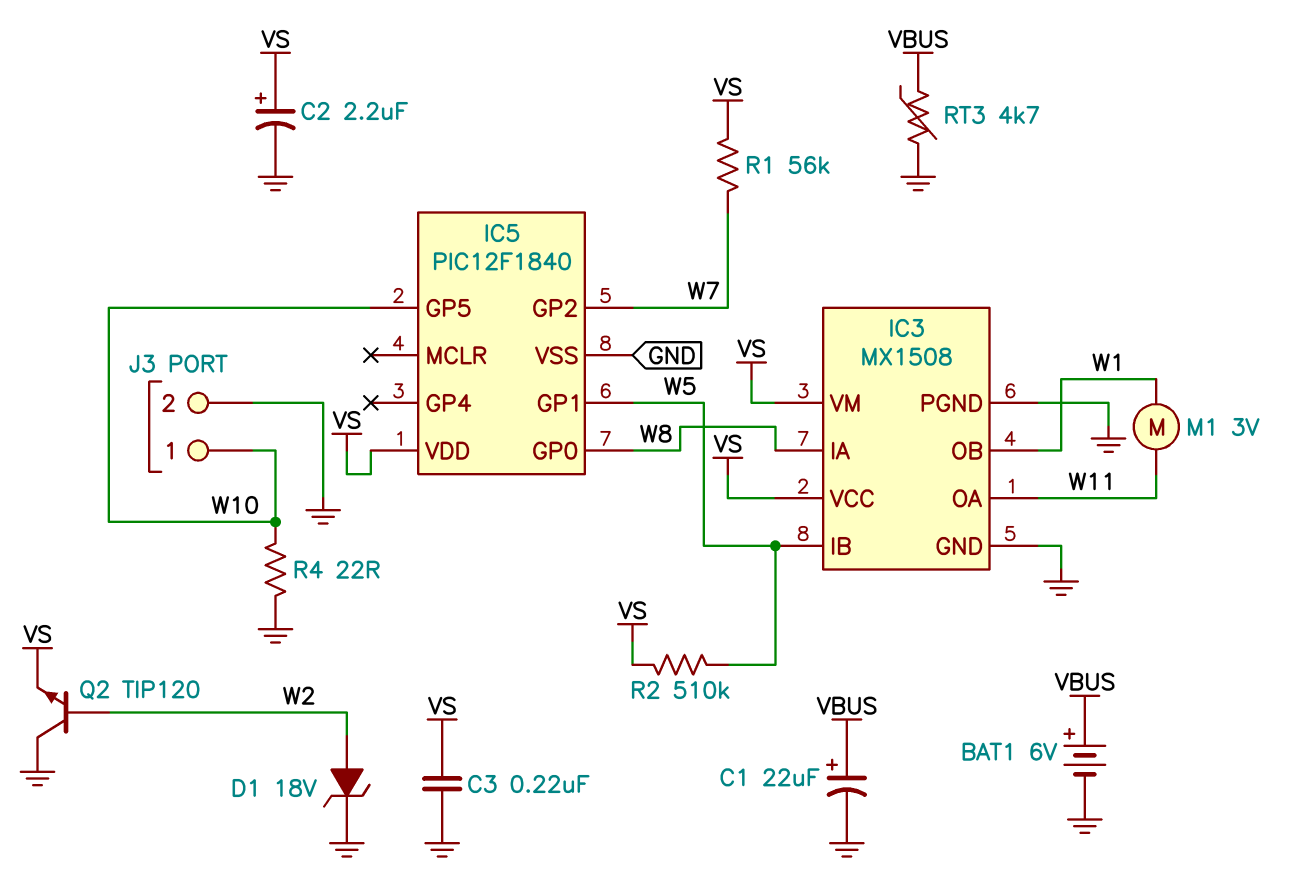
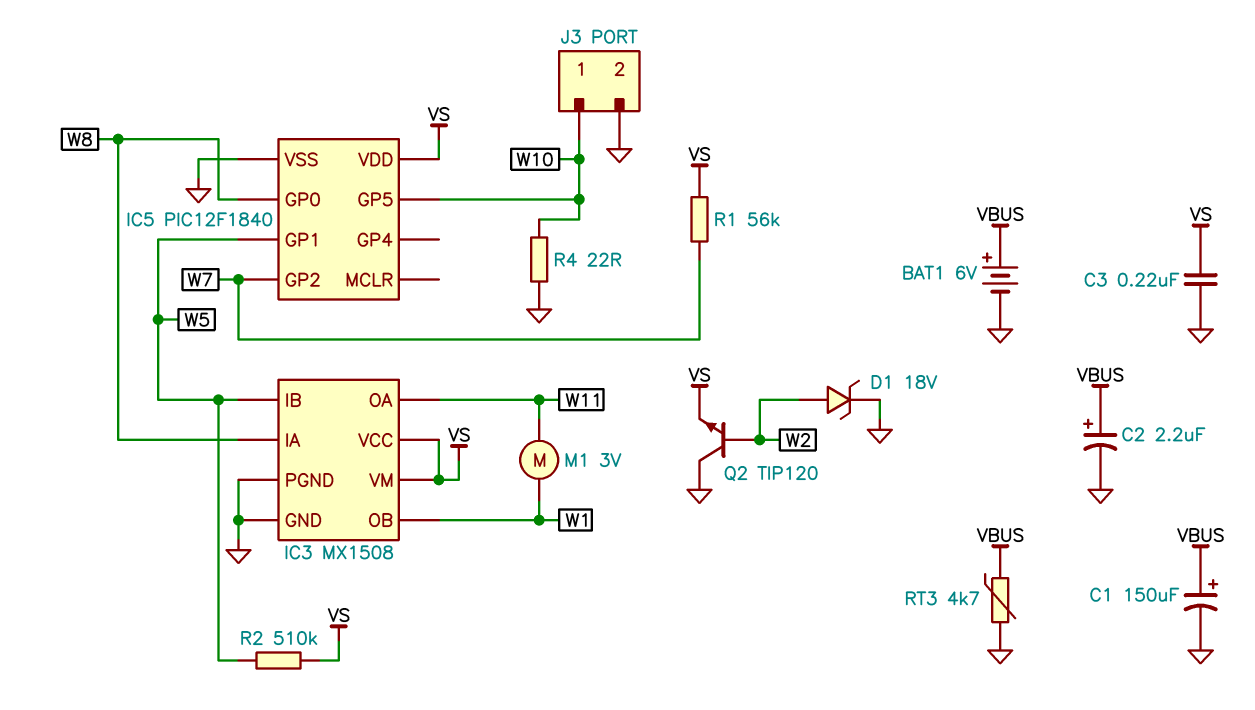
C1: 22uF (plus VBUS, minus GND) -> 150uF (plus VBUS, minus GND)
C2: 2.2uF (plus VS, minus GND) -> 2.2uF (plus VBUS, minus GND)

